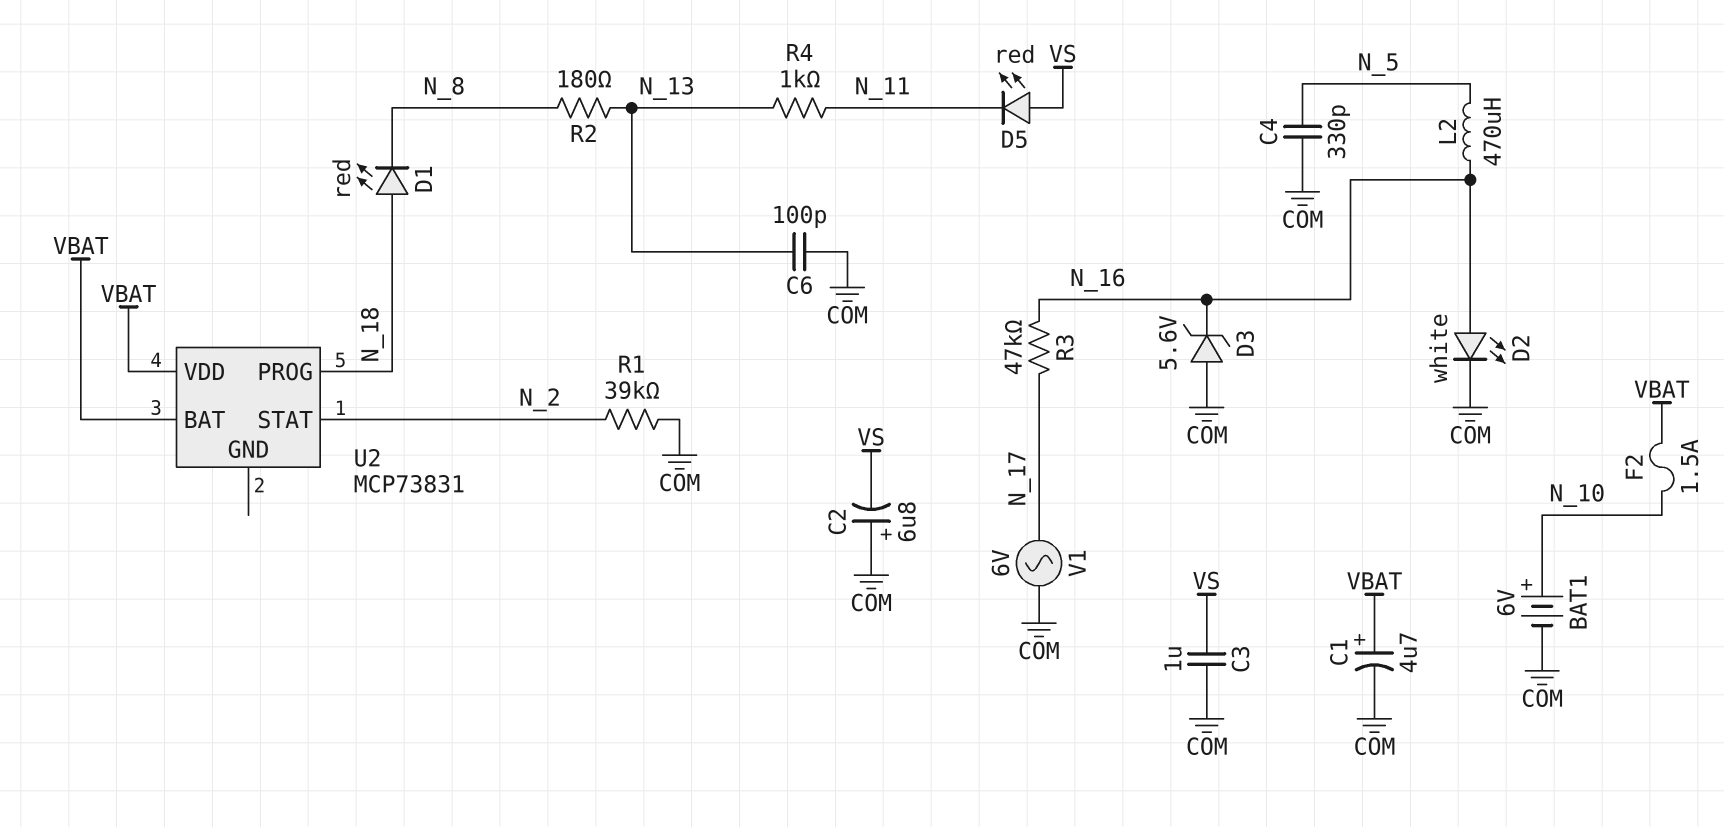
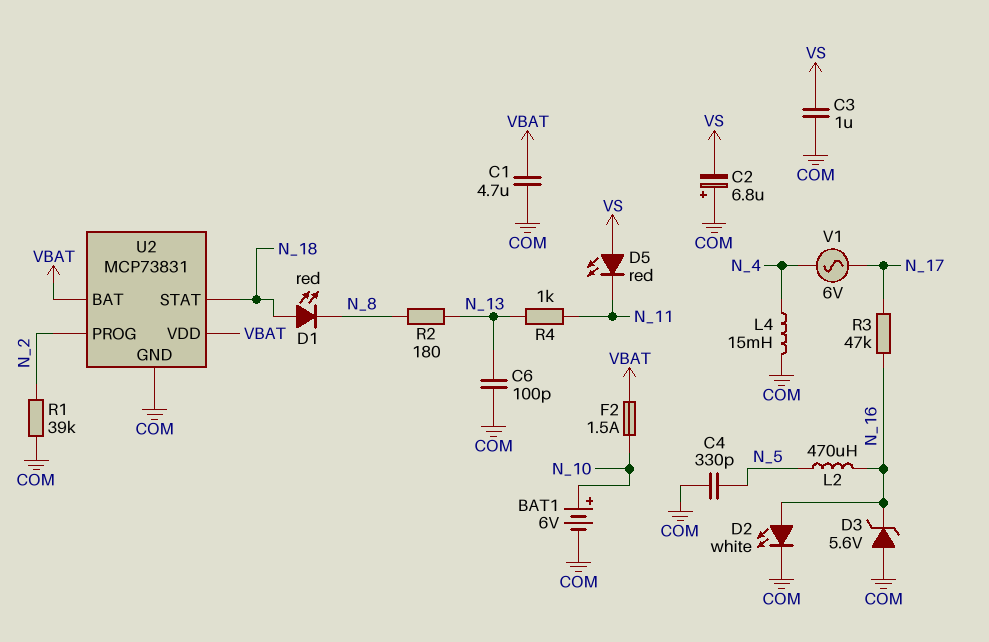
C1: 4.7uF (plus VBAT, minus COM) -> 4.7uF (COM, VBAT)
L4: none -> 15mH (COM, N_4)
U2 pin GND: none -> COM
U2 pin PROG: N_18 -> N_2
U2 pin STAT: N_2 -> N_18
V1: AC 6V (COM, N_17) -> AC 6V (N_4, N_17)

